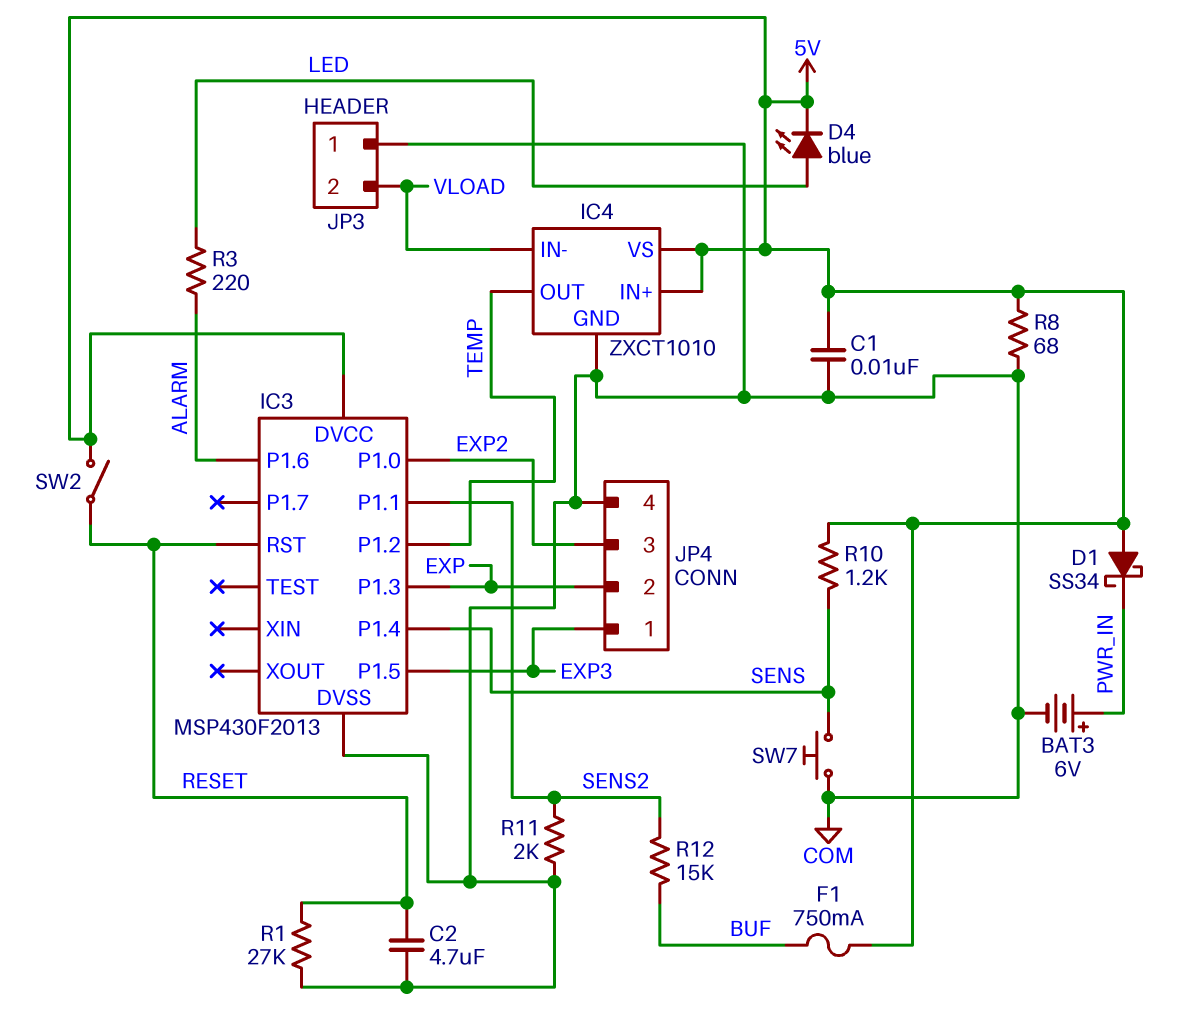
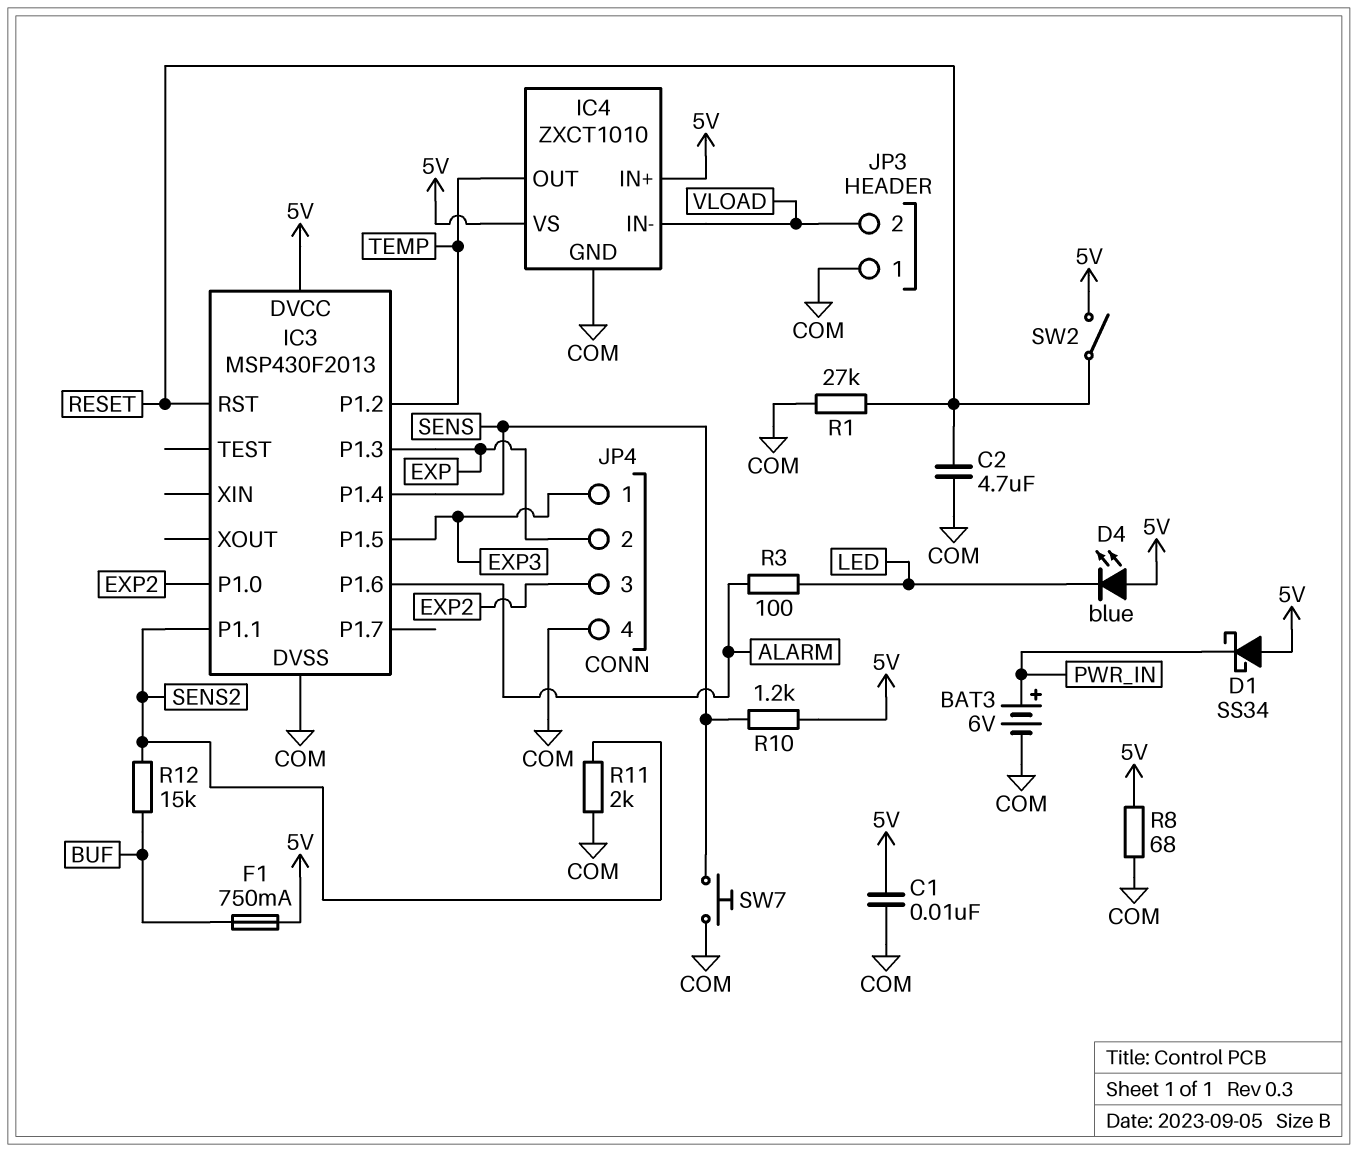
D4: LED blue (A LED, K 5V) -> LED blue (A 5V, K LED)
R3: 220 (ALARM, LED) -> 100 (ALARM, LED)

